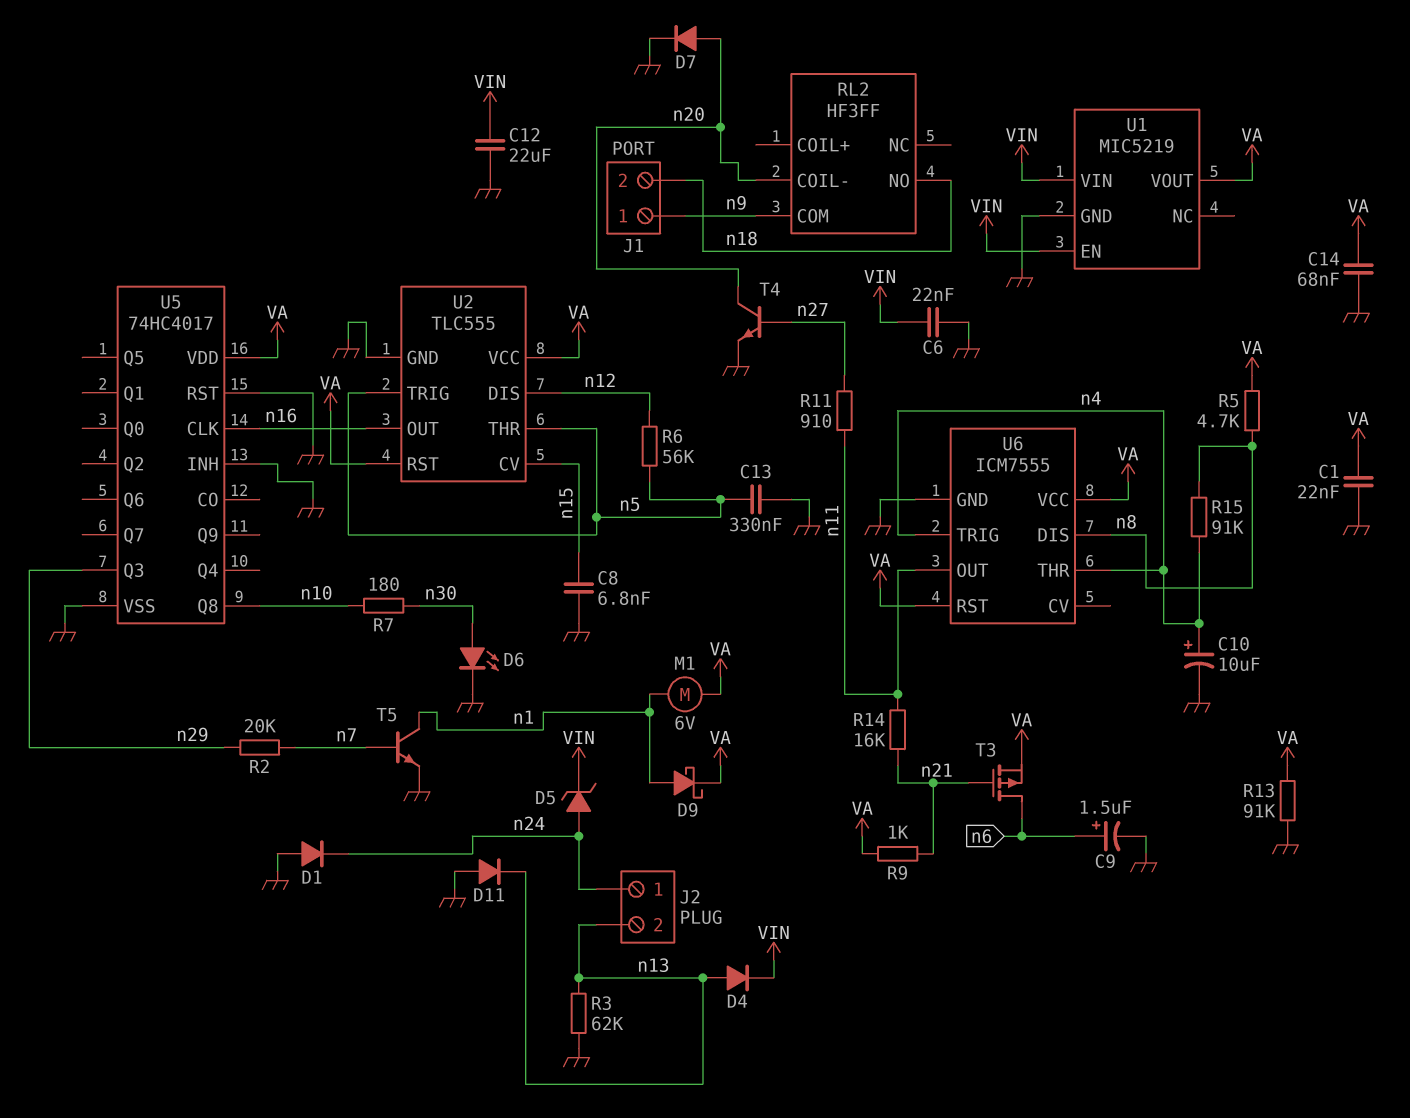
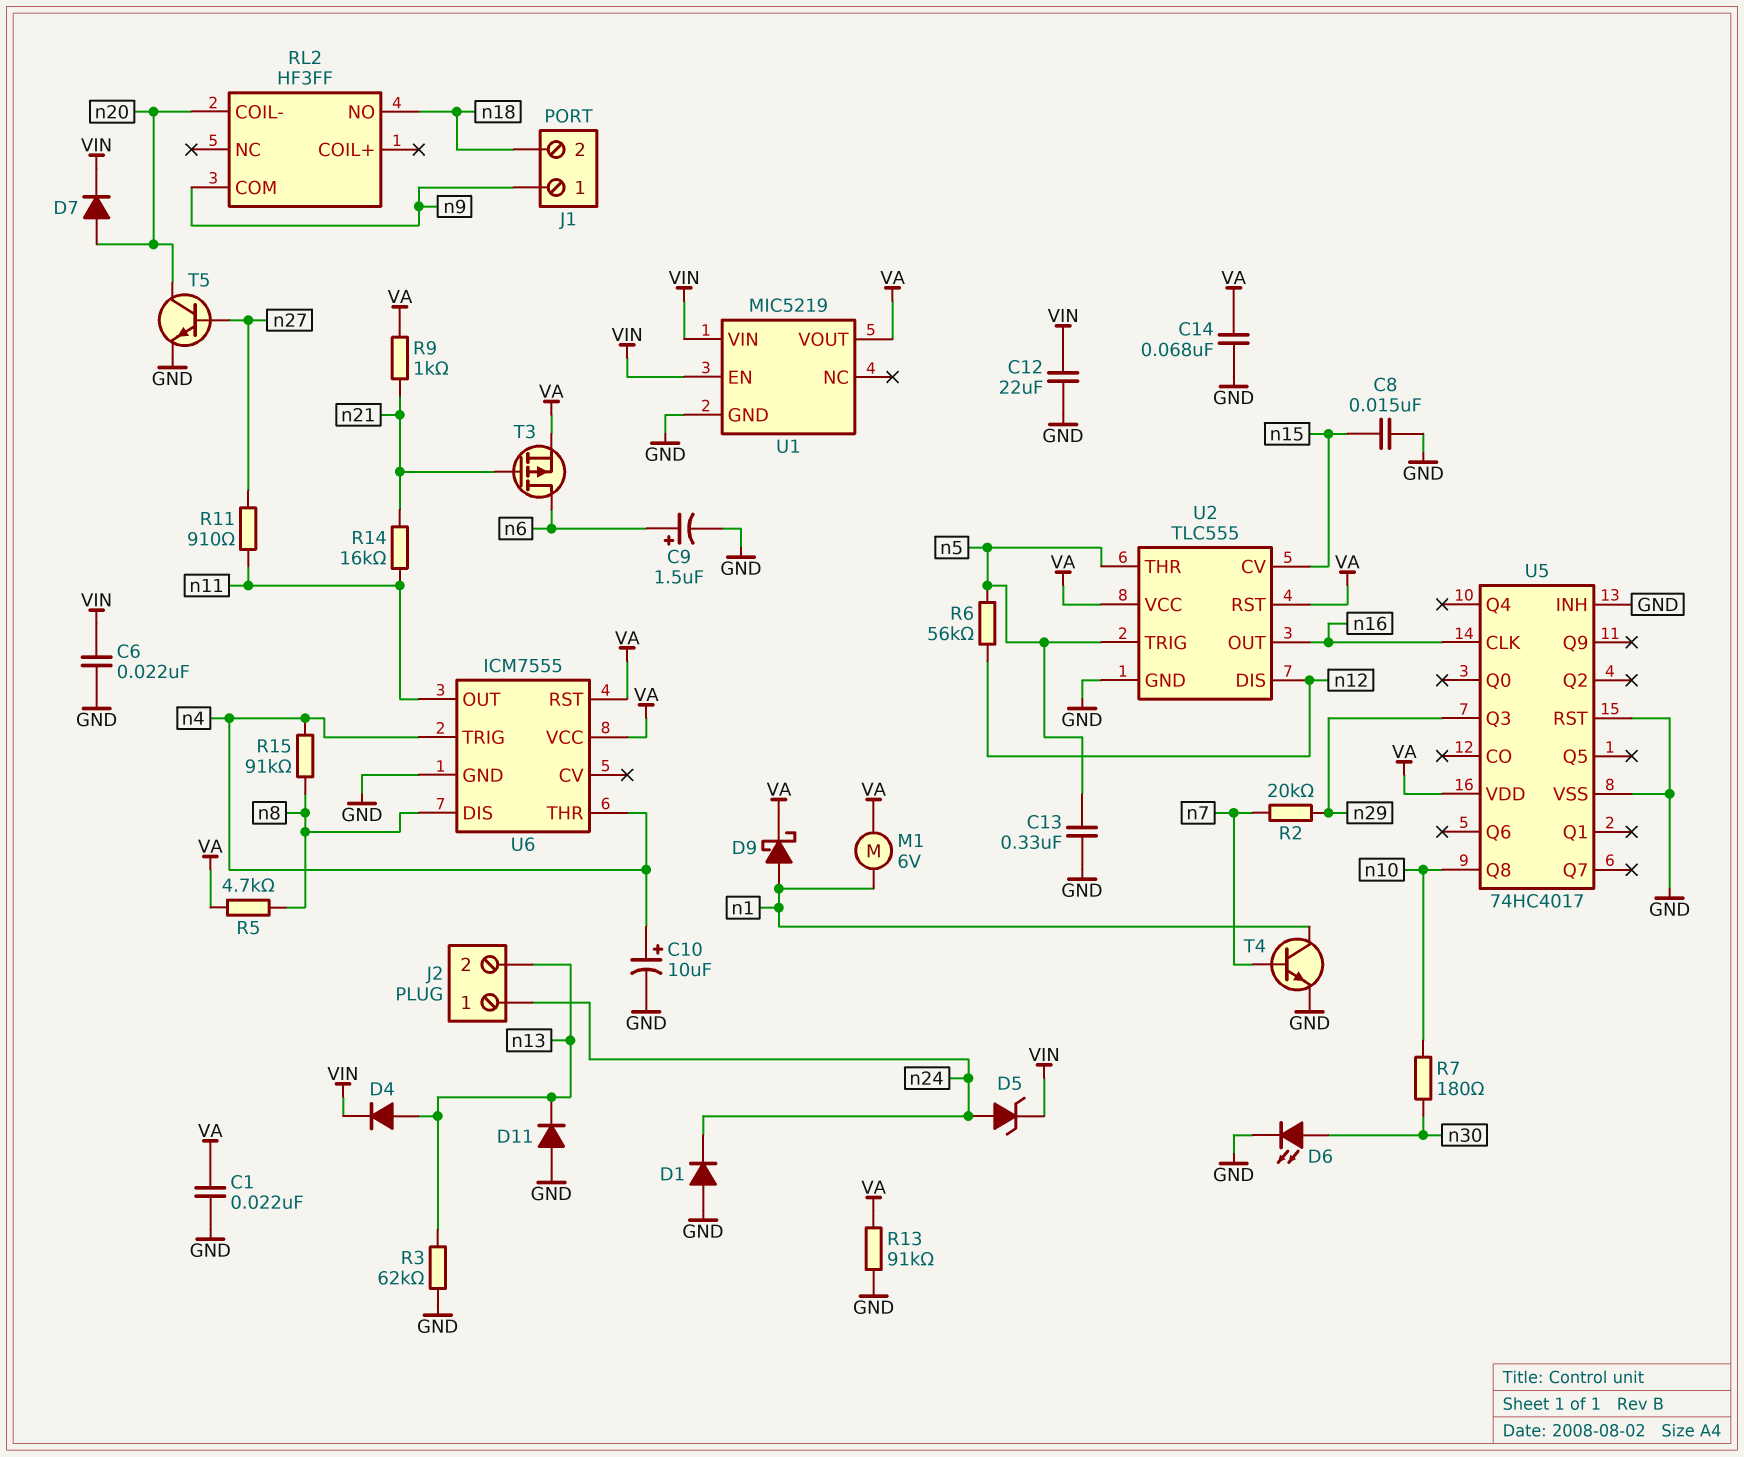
C8: 6.8nF (GND, n15) -> 15nF (GND, n15)
D7: diode (A n20, K GND) -> diode (A n20, K VIN)
T4: NPN (B n27, C n20, E GND) -> NPN (B n7, C n1, E GND)
T5: NPN (B n7, C n1, E GND) -> NPN (B n27, C n20, E GND)

